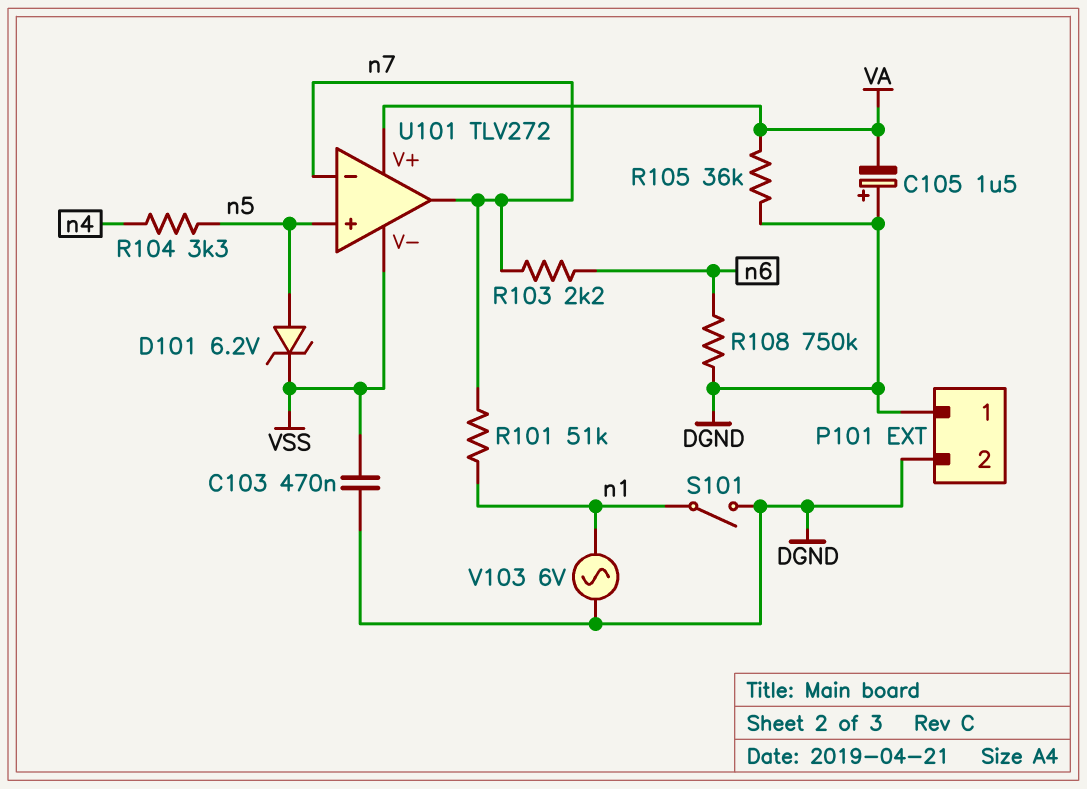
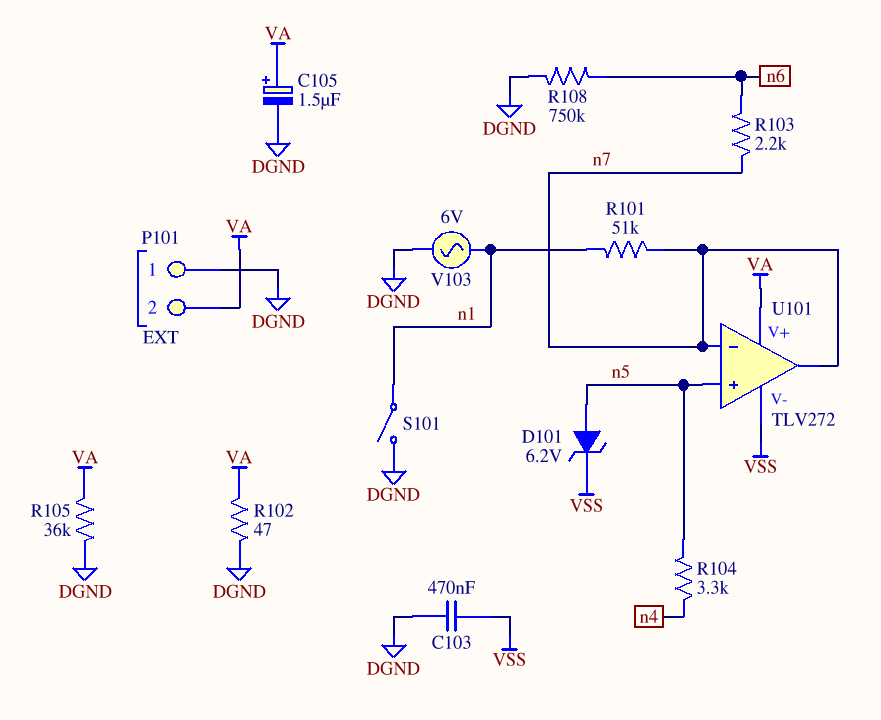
C105: 1.5uF (plus DGND, minus VA) -> 1.5uF (plus VA, minus DGND)
P101 pin 2: DGND -> VA
R102: none -> 47 (DGND, VA)

